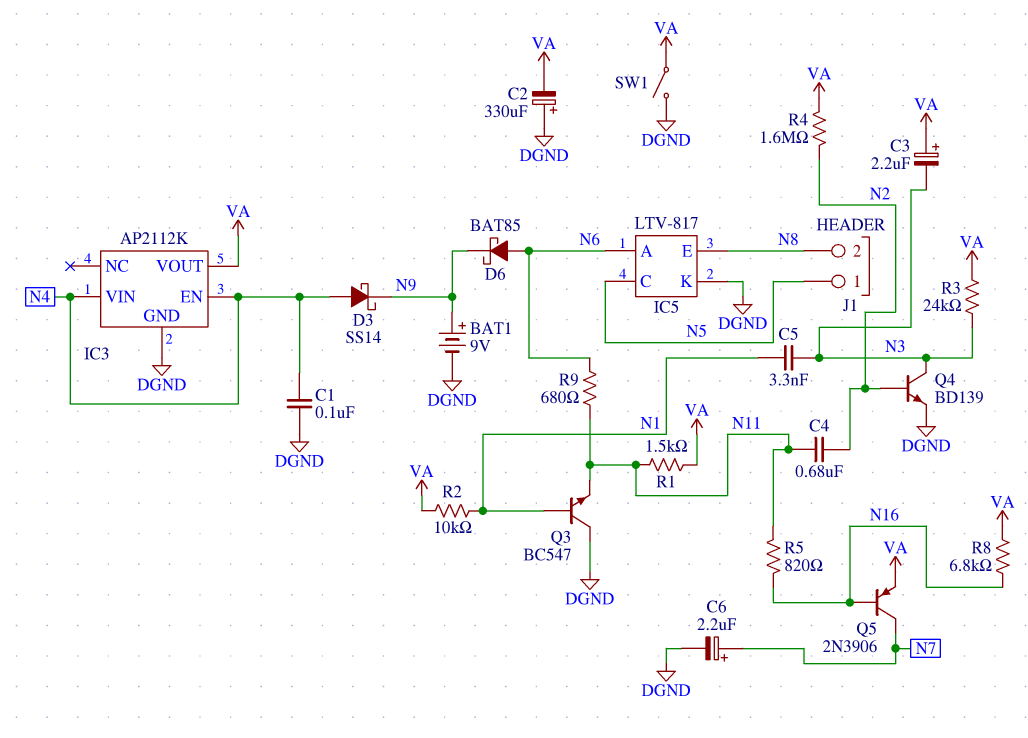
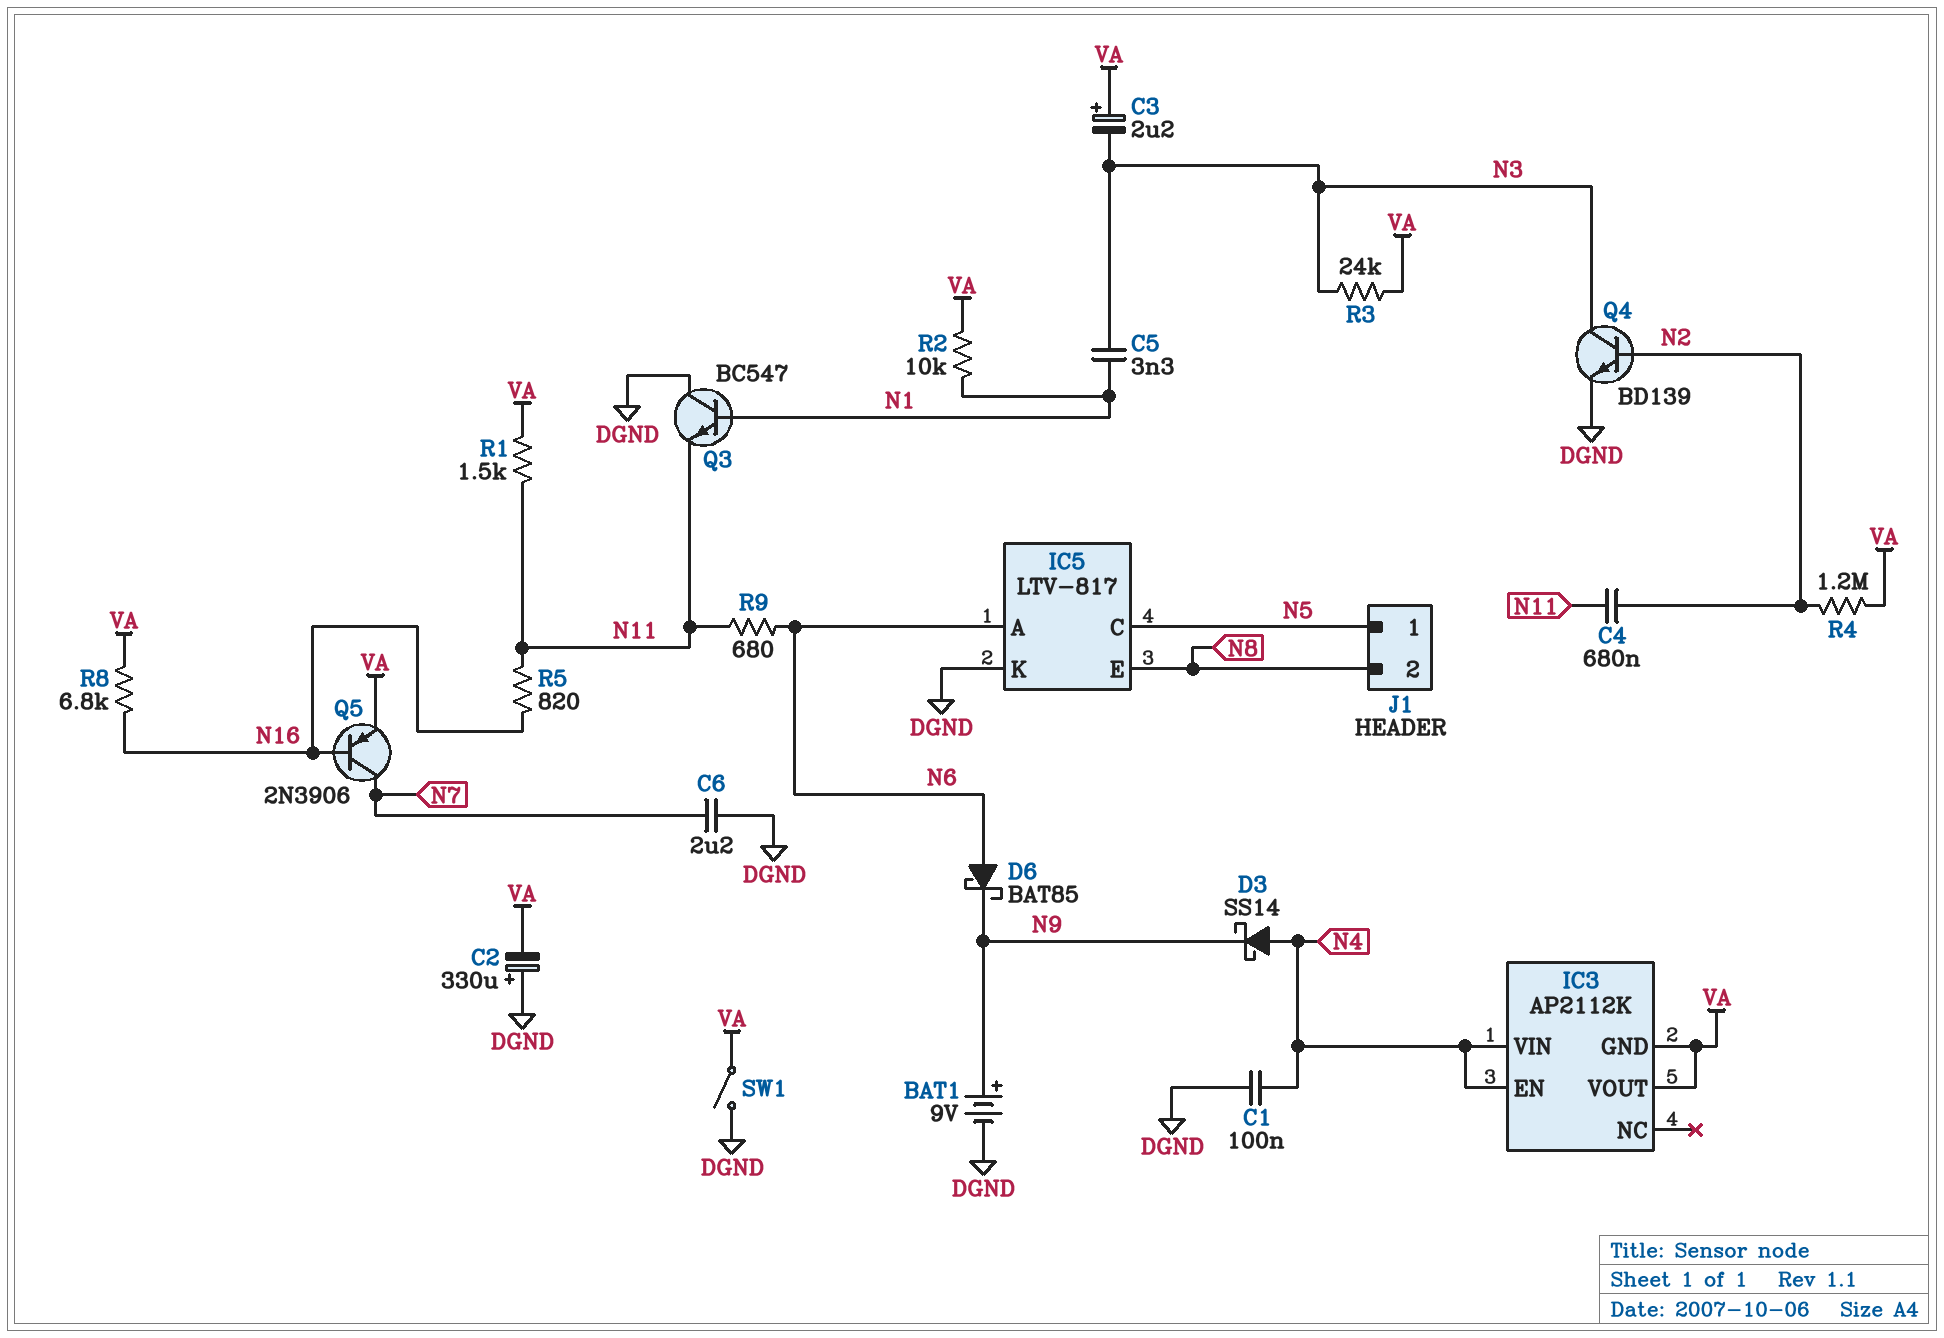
C6: 2.2uF (plus N7, minus DGND) -> 2.2uF (DGND, N7)
IC3 pin GND: DGND -> VA
R4: 1.6M (N2, VA) -> 1.2M (N2, VA)

